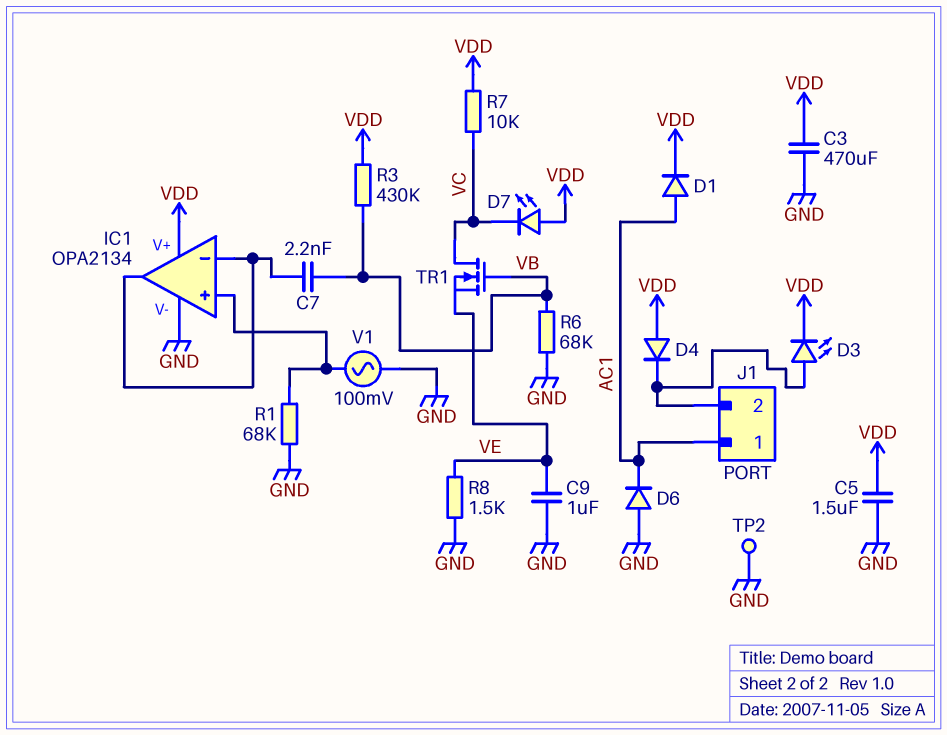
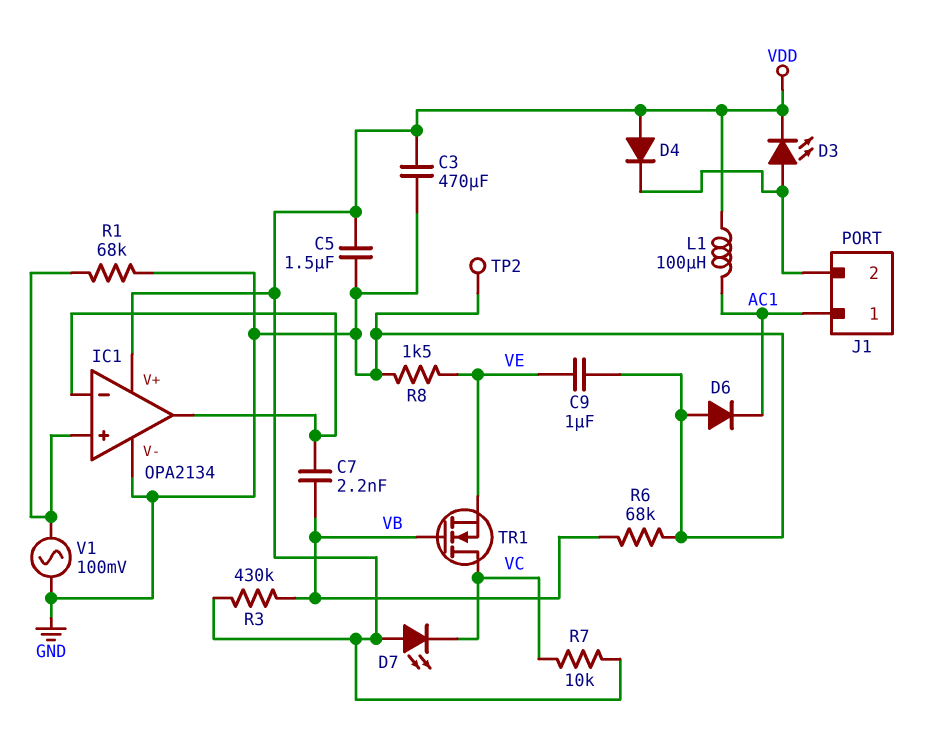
D1: diode (A AC1, K VDD) -> none
L1: none -> 100uH (AC1, VDD)

